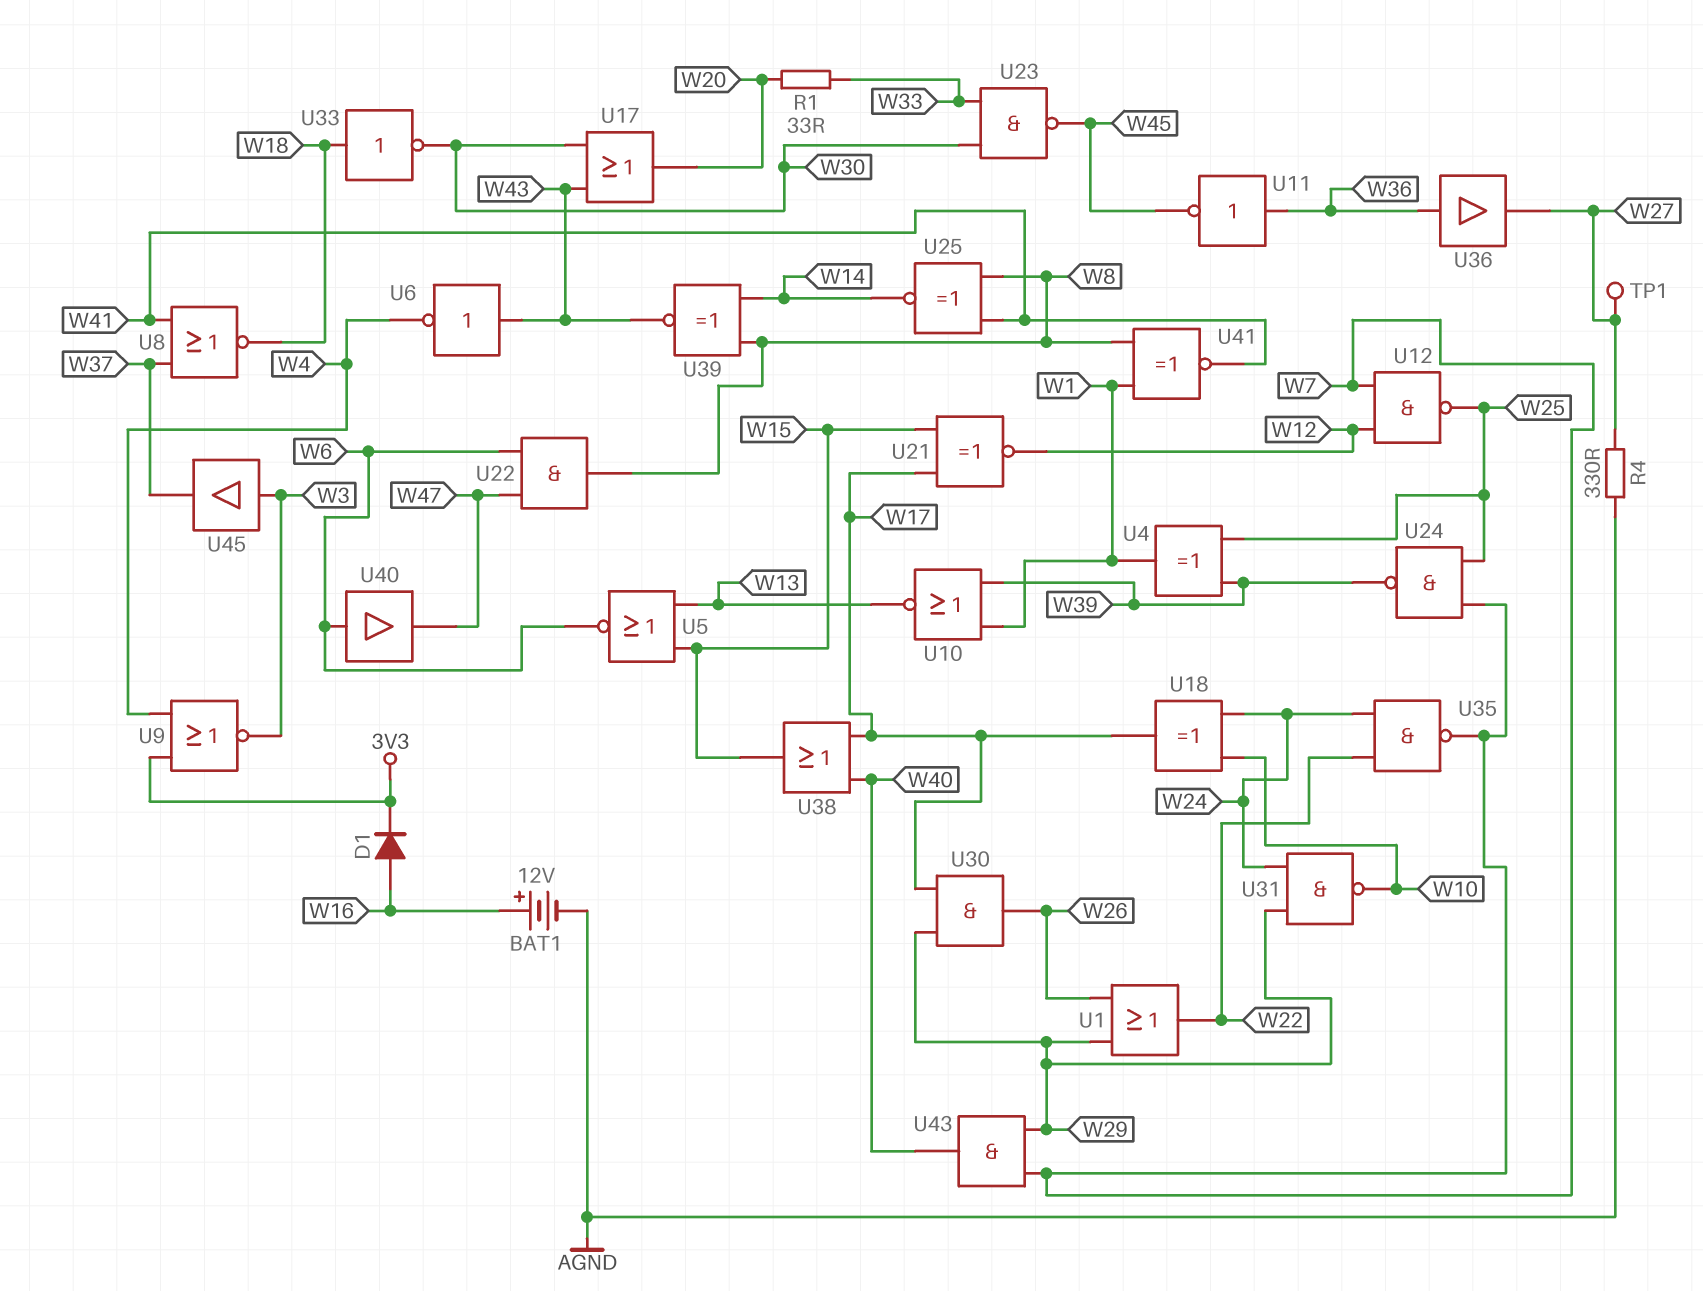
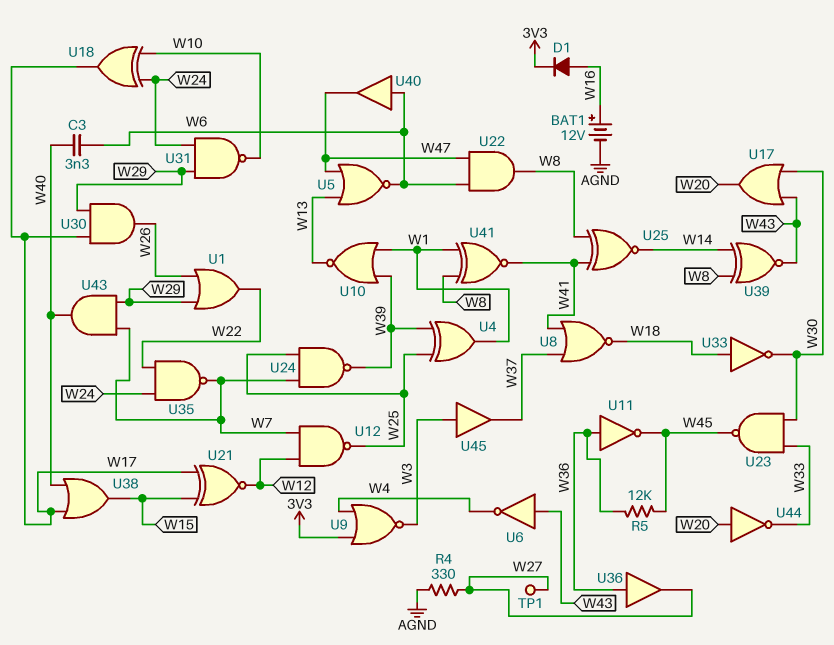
C3: none -> 3.3nF (W6, W40)
R1: 33 (W20, W33) -> none
R5: none -> 12k (W36, W45)
U5: NOR (in W13, in W15, out W6) -> NOR (in W13, in W47, out W6)
U44: none -> NOT (in W20, out W33)

